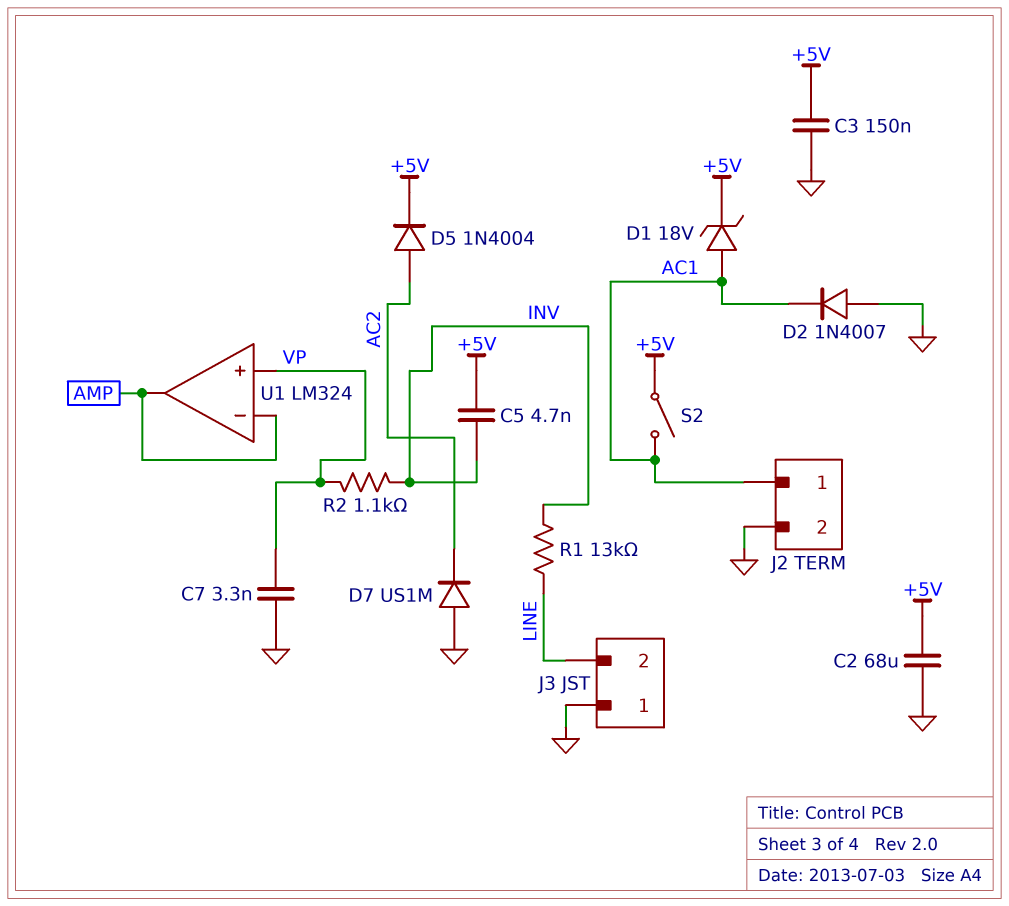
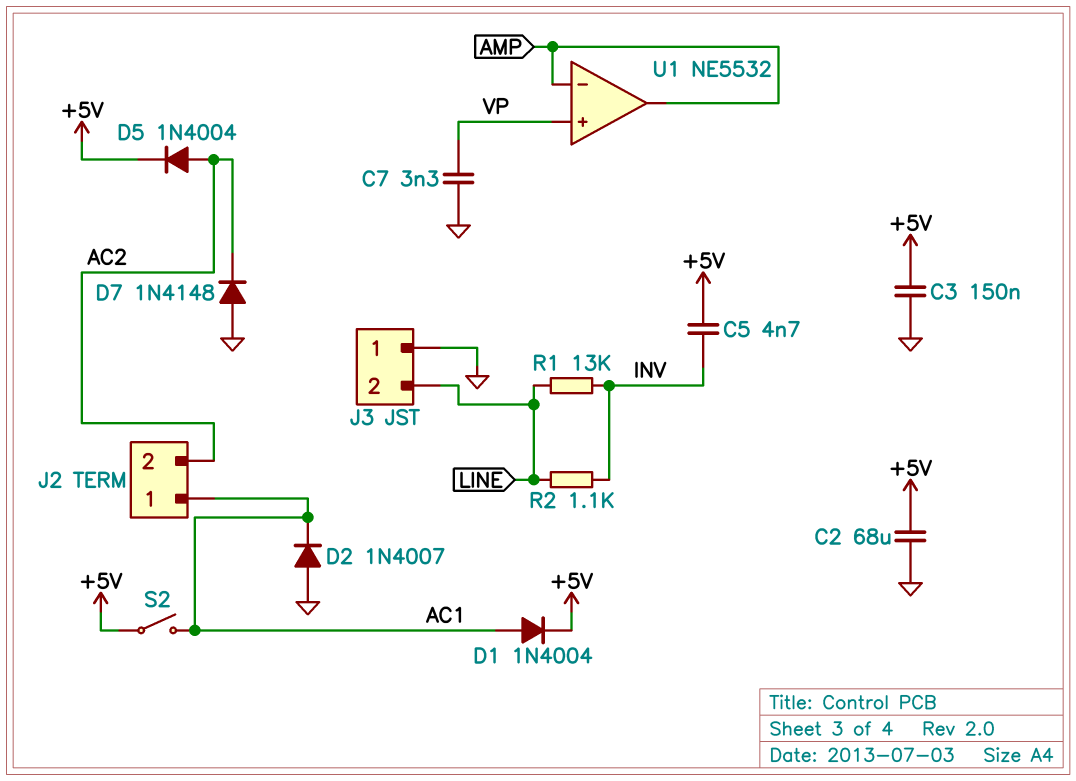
D1: zener 18V (A AC1, K +5V) -> diode 1N4004 (A AC1, K +5V)
D7: diode US1M (A GND, K AC2) -> diode 1N4148 (A GND, K AC2)
J2 pin 2: GND -> AC2
R2: 1.1k (INV, VP) -> 1.1k (INV, LINE)
U1: LM324 -> NE5532

